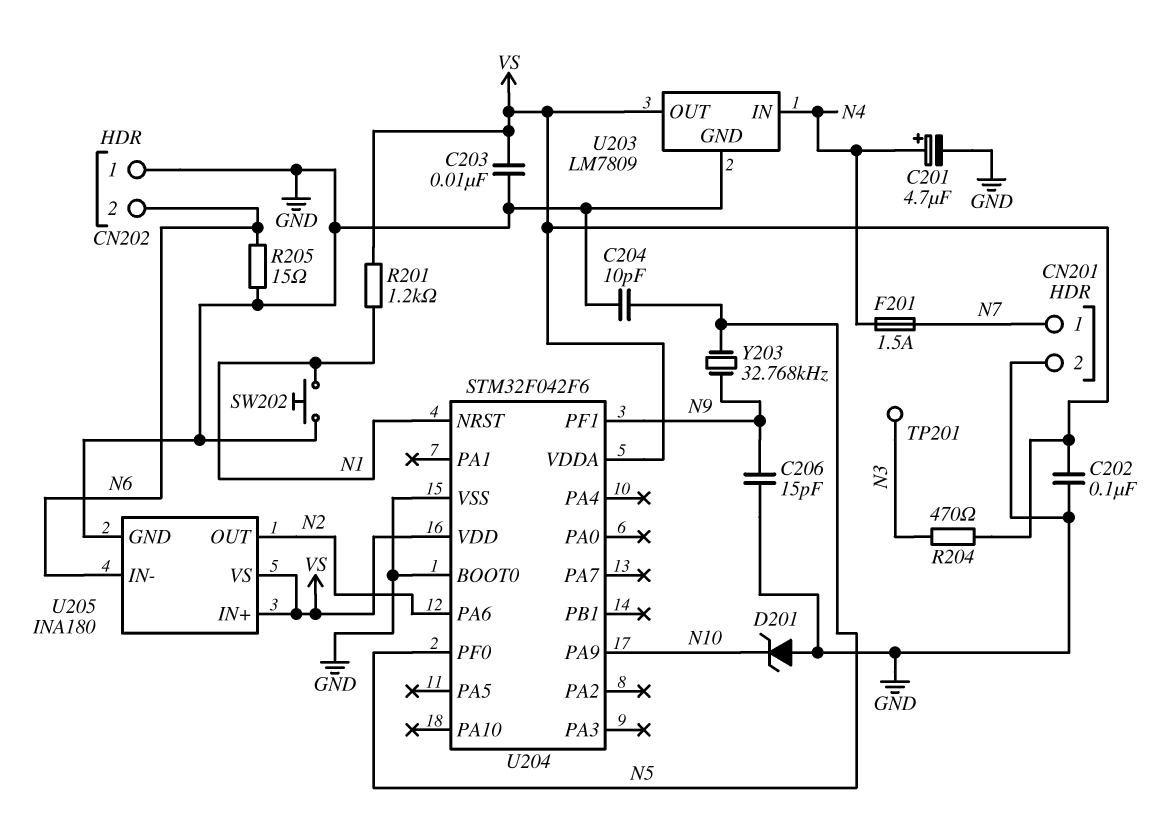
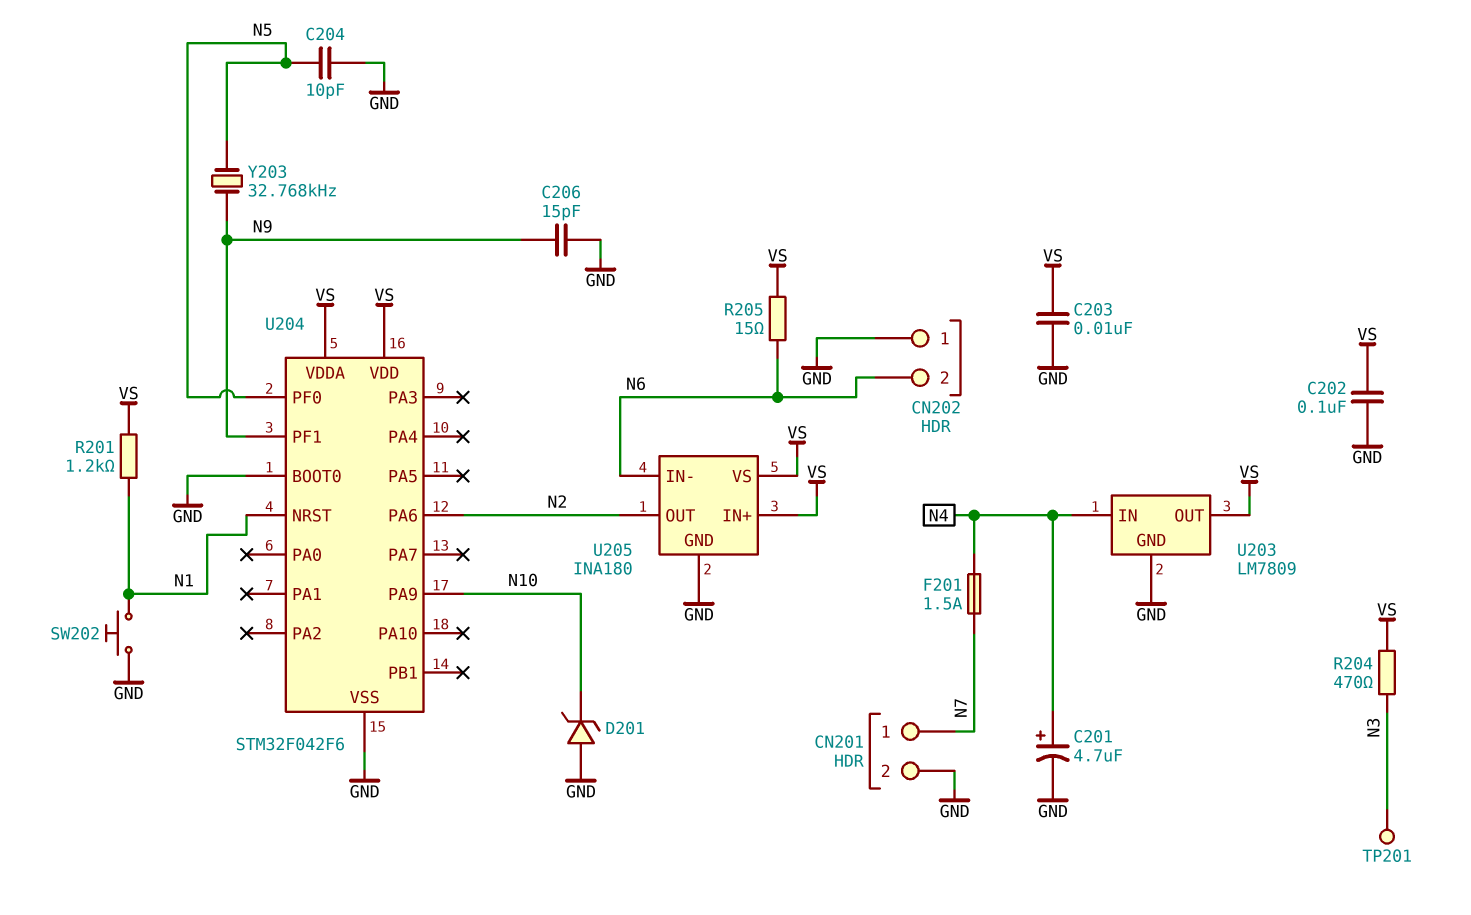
R205: 15 (GND, N6) -> 15 (N6, VS)

